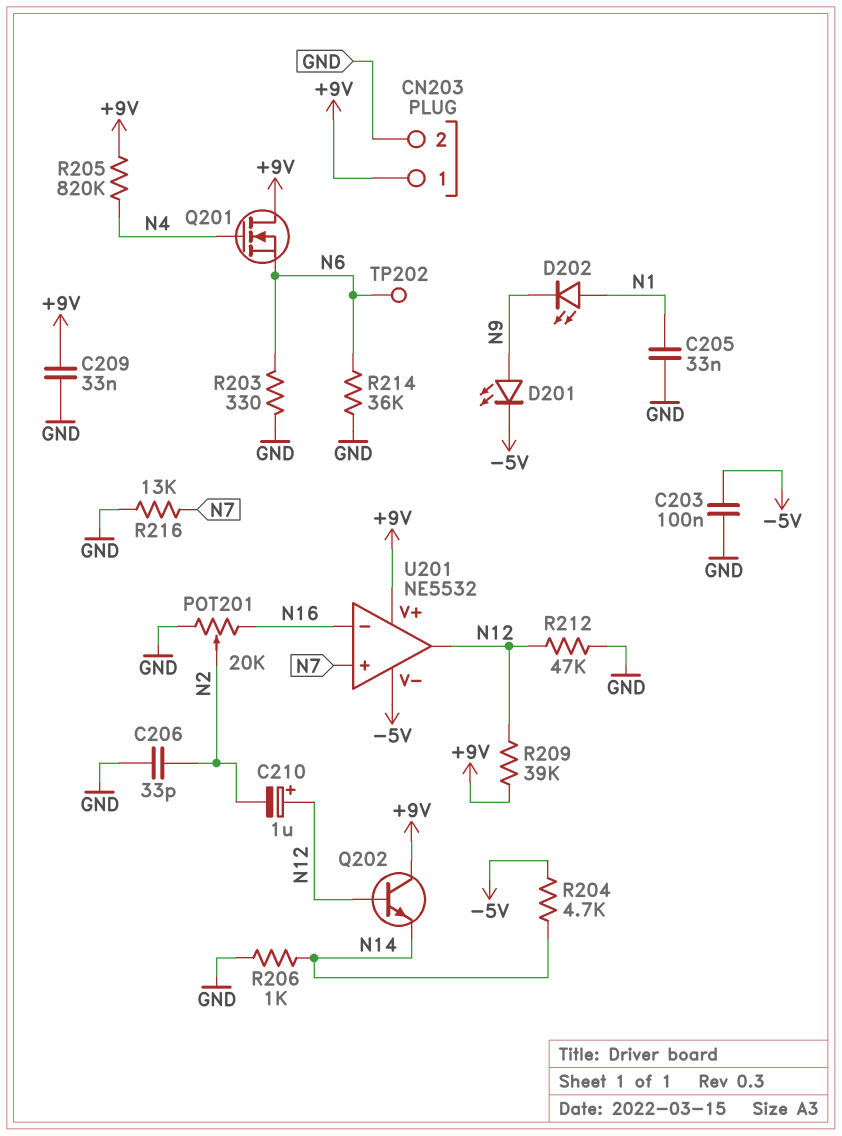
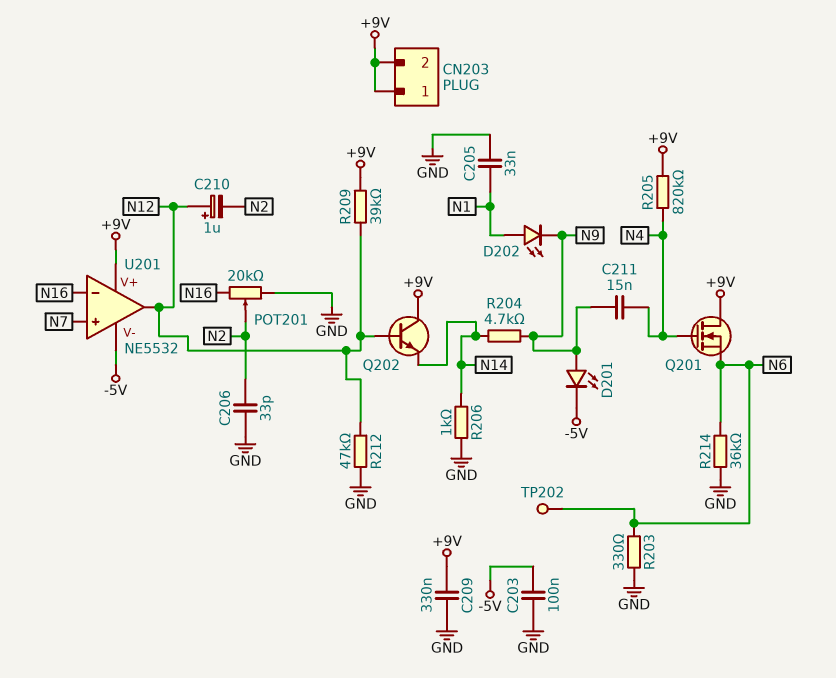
C209: 33nF (+9V, GND) -> 330nF (+9V, GND)
C211: none -> 15nF (N4, N9)
CN203 pin 2: GND -> +9V
R204: 4.7k (-5V, N14) -> 4.7k (N9, N14)
R216: 13k (GND, N7) -> none

